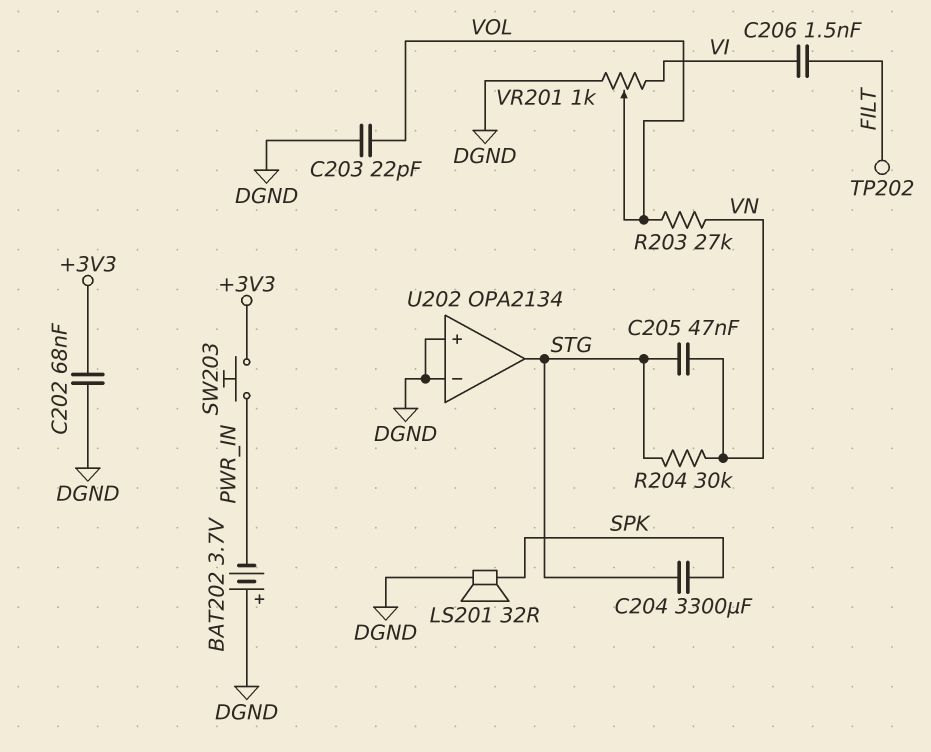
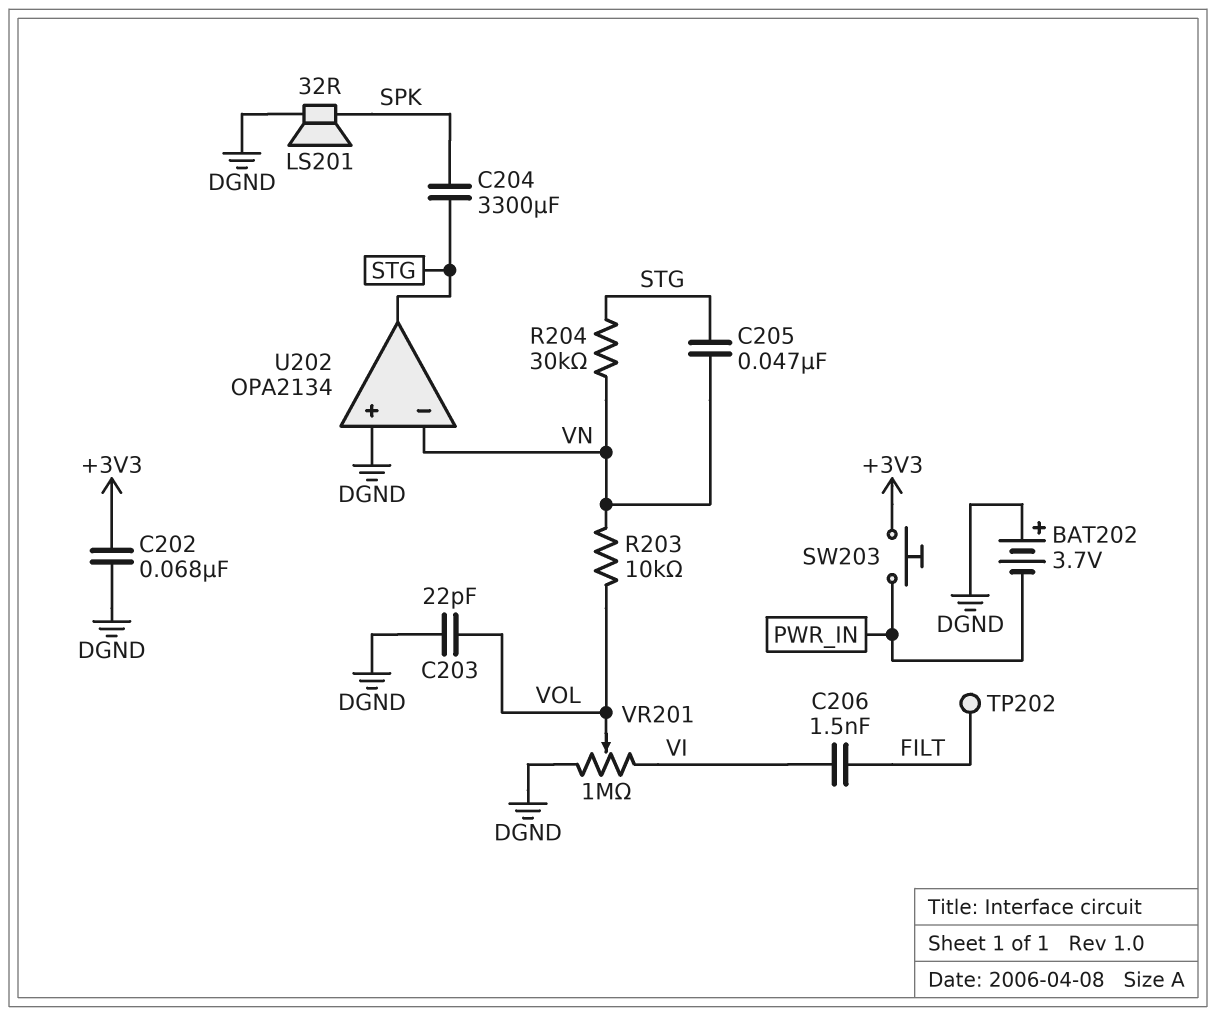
R203: 27k (VN, VOL) -> 10k (VN, VOL)
U202 pin in-: DGND -> VN
VR201: 1k (DGND, VI, wiper VOL) -> 1M (DGND, VI, wiper VOL)

